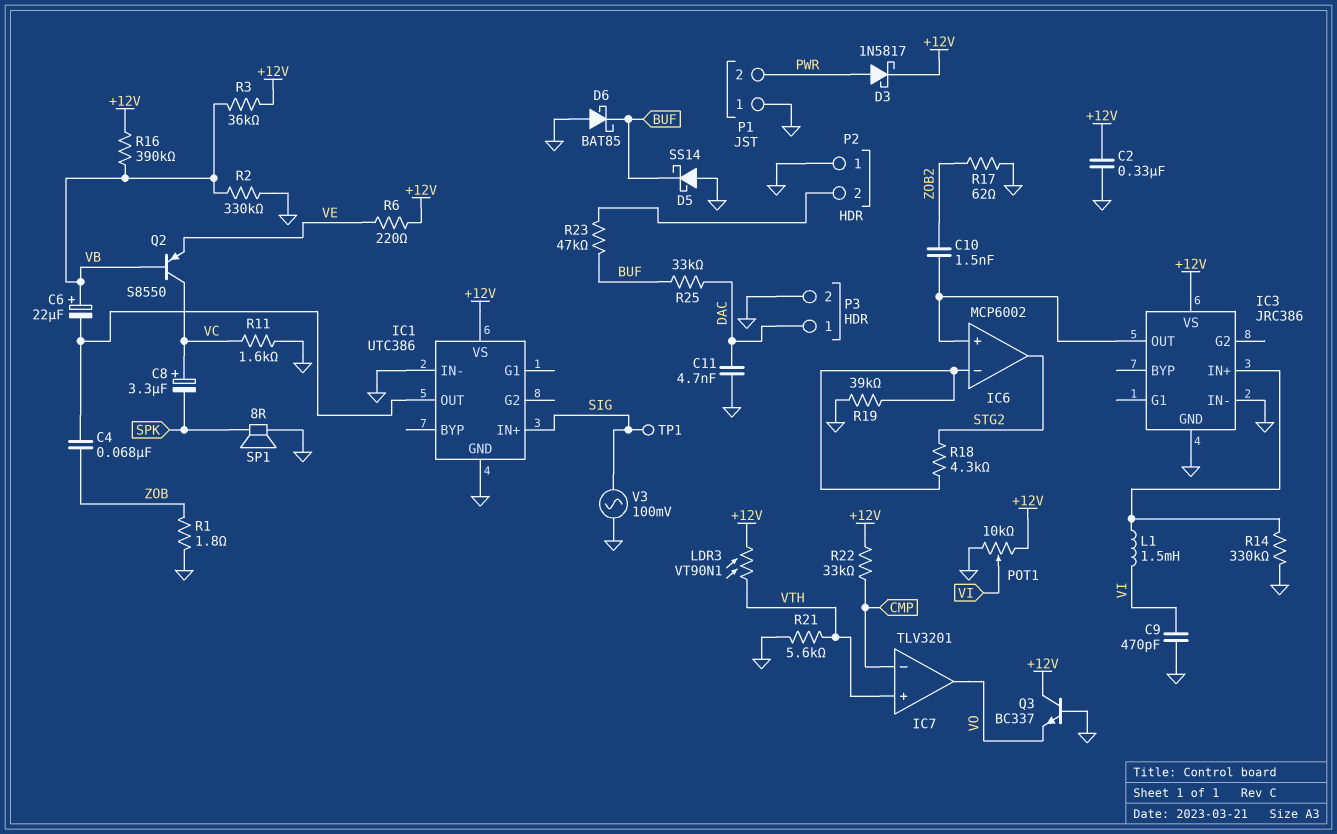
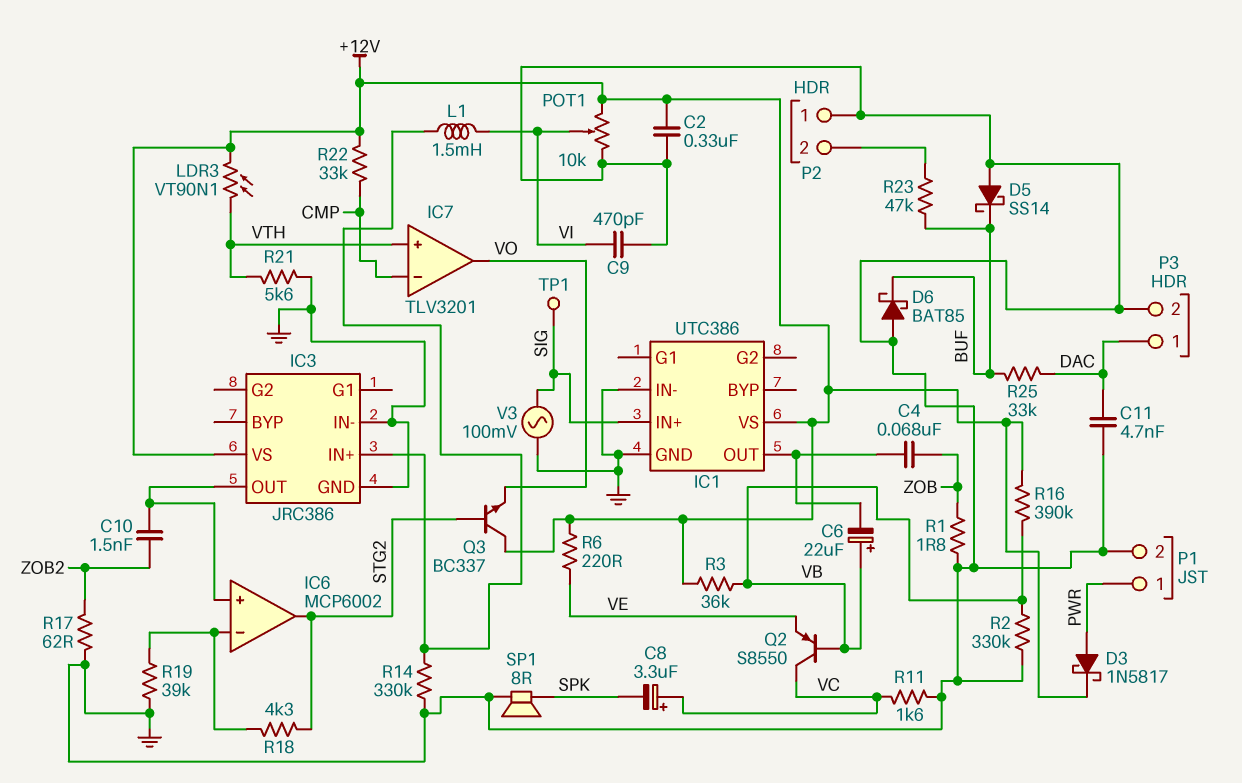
P1 pin 1: GND -> PWR
P1 pin 2: PWR -> GND
Q3: NPN BC337 (B GND, C +12V, E VO) -> NPN BC337 (B STG2, C +12V, E VO)

